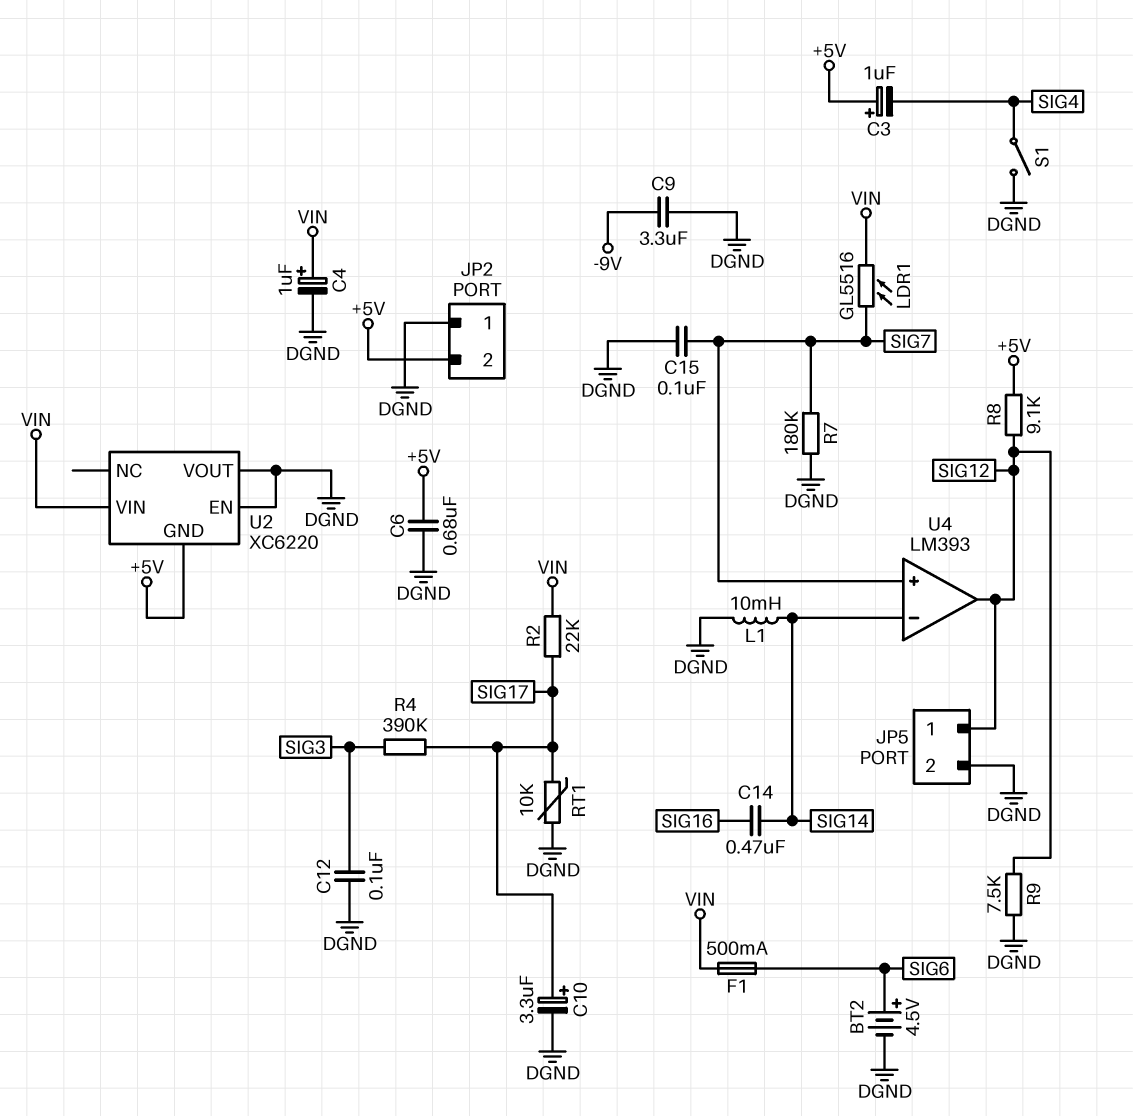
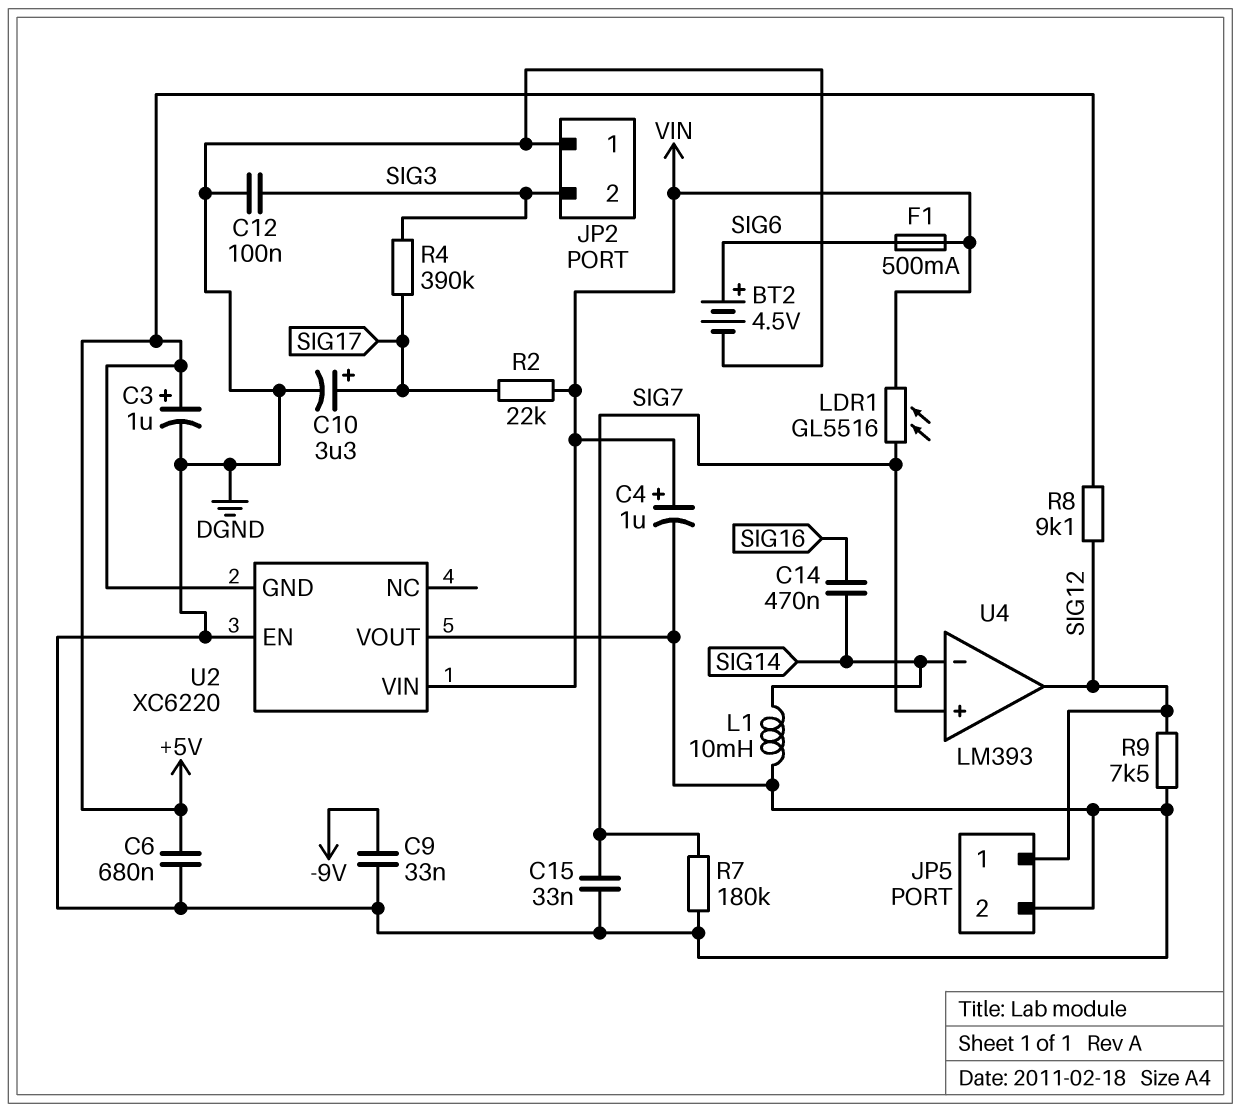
C3: 1uF (plus +5V, minus SIG4) -> 1uF (plus +5V, minus DGND)
C9: 3.3uF (-9V, DGND) -> 33nF (-9V, DGND)
C15: 100nF (DGND, SIG7) -> 33nF (DGND, SIG7)
JP2 pin 2: +5V -> SIG3
RT1: 10k (DGND, SIG17) -> none
S1: switch (DGND, SIG4) -> none

